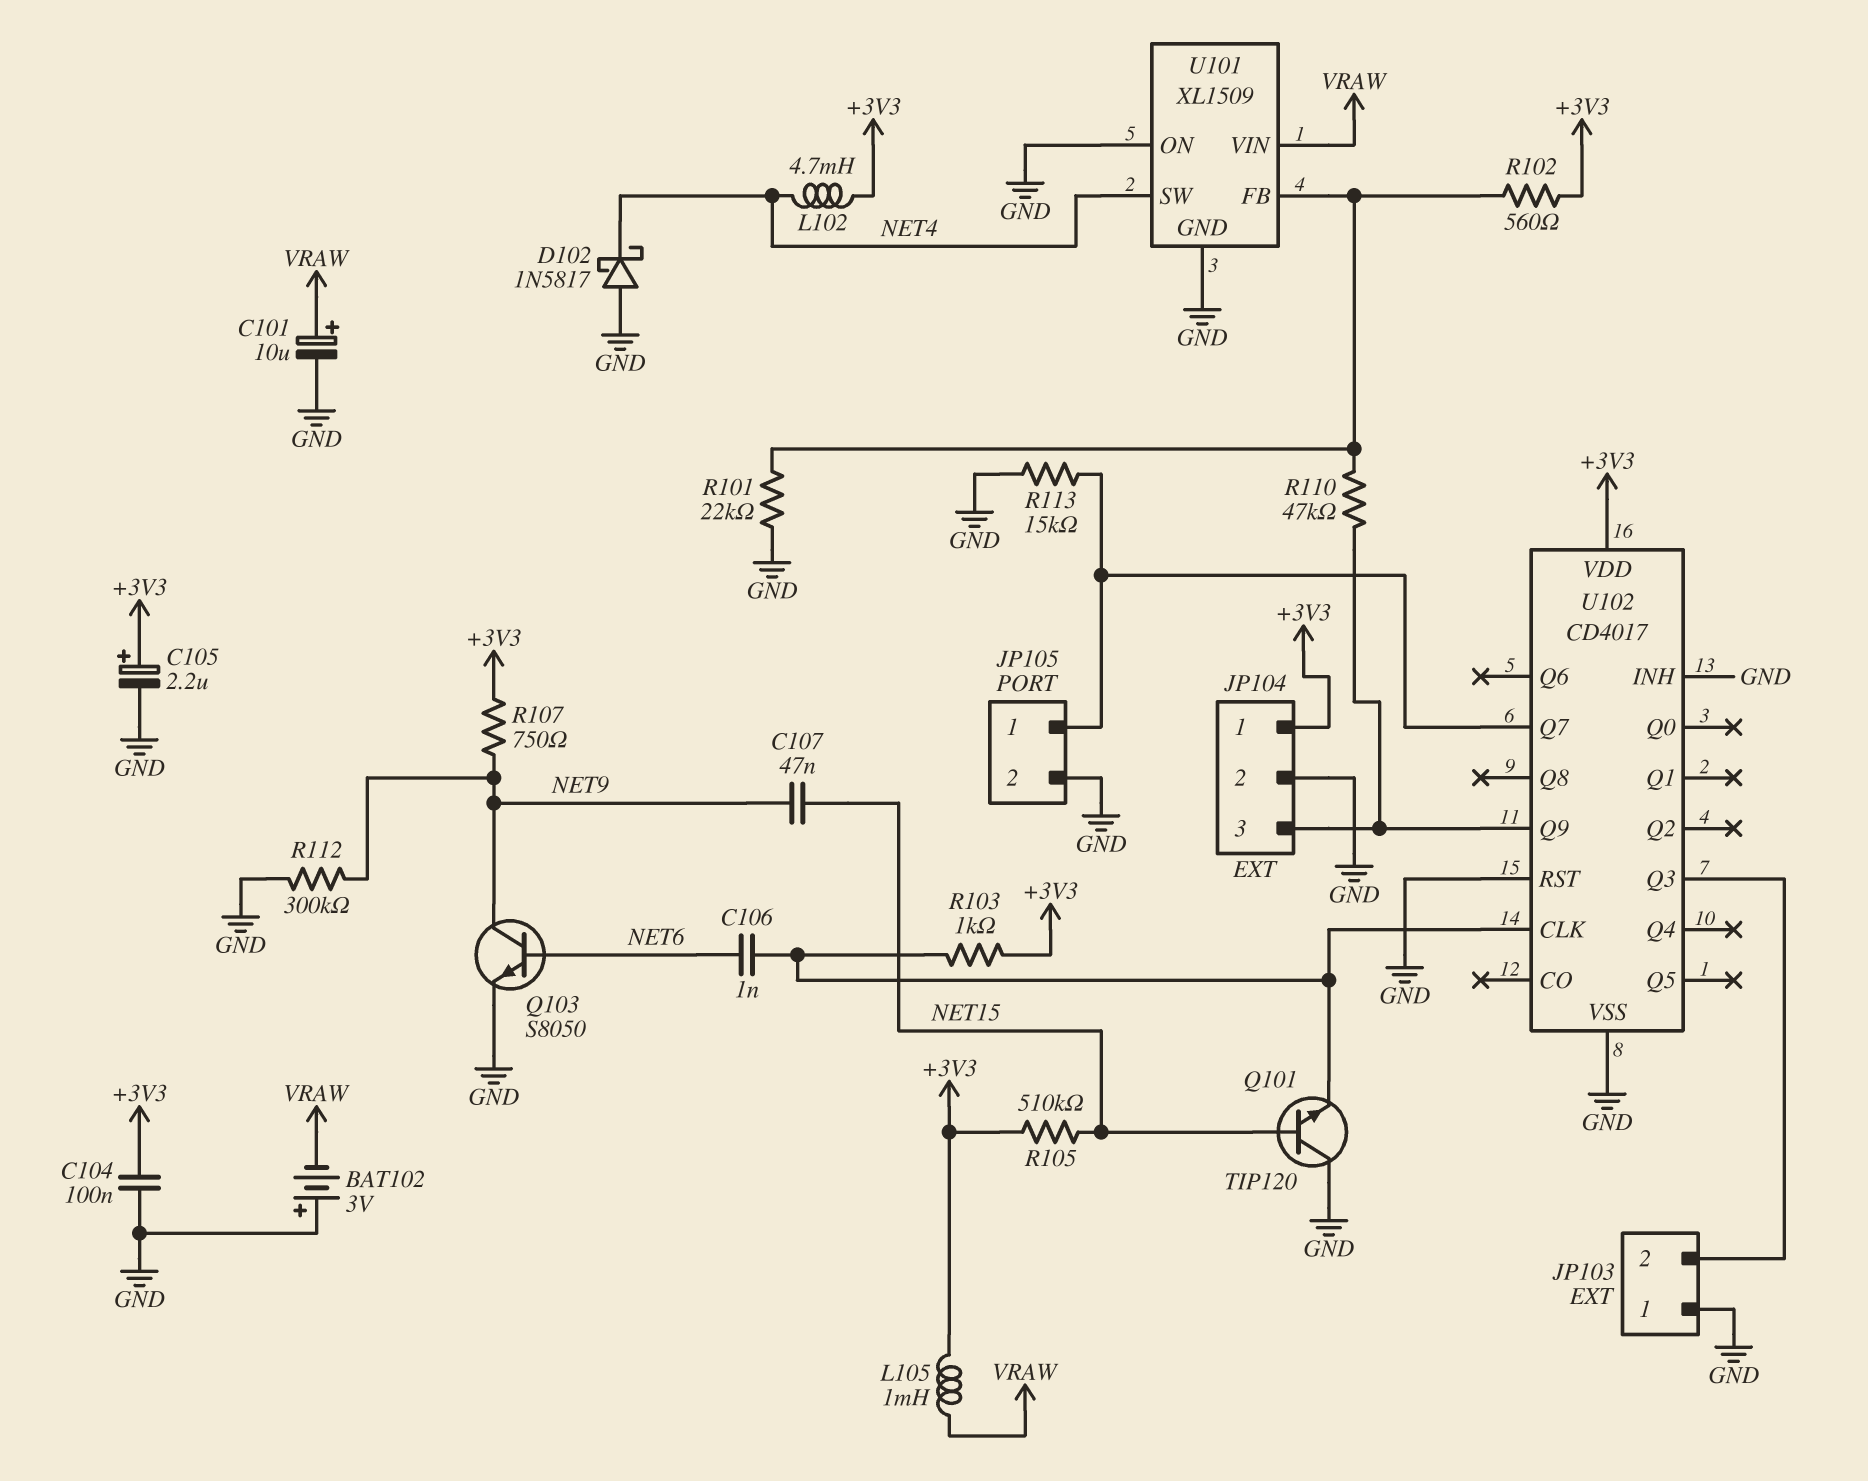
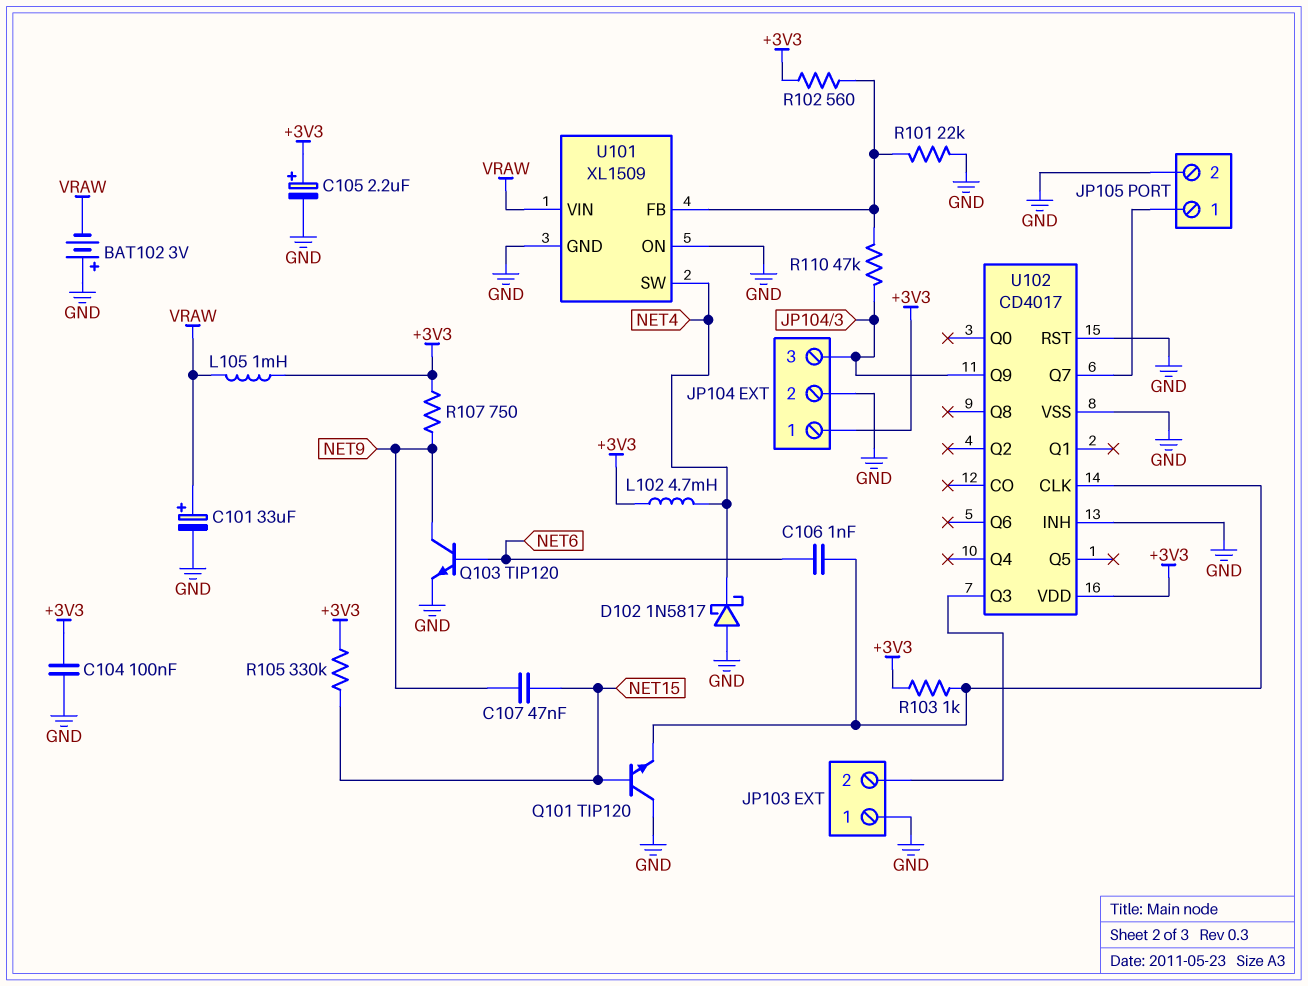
C101: 10uF (plus VRAW, minus GND) -> 33uF (plus VRAW, minus GND)
Q103: NPN S8050 (B NET6, C NET9, E GND) -> NPN TIP120 (B NET6, C NET9, E GND)
R105: 510k (+3V3, NET15) -> 330k (+3V3, NET15)
R112: 300k (GND, NET9) -> none
R113: 15k (GND, JP105/1) -> none

